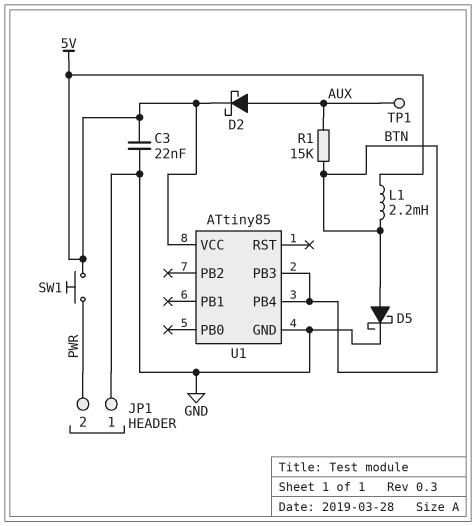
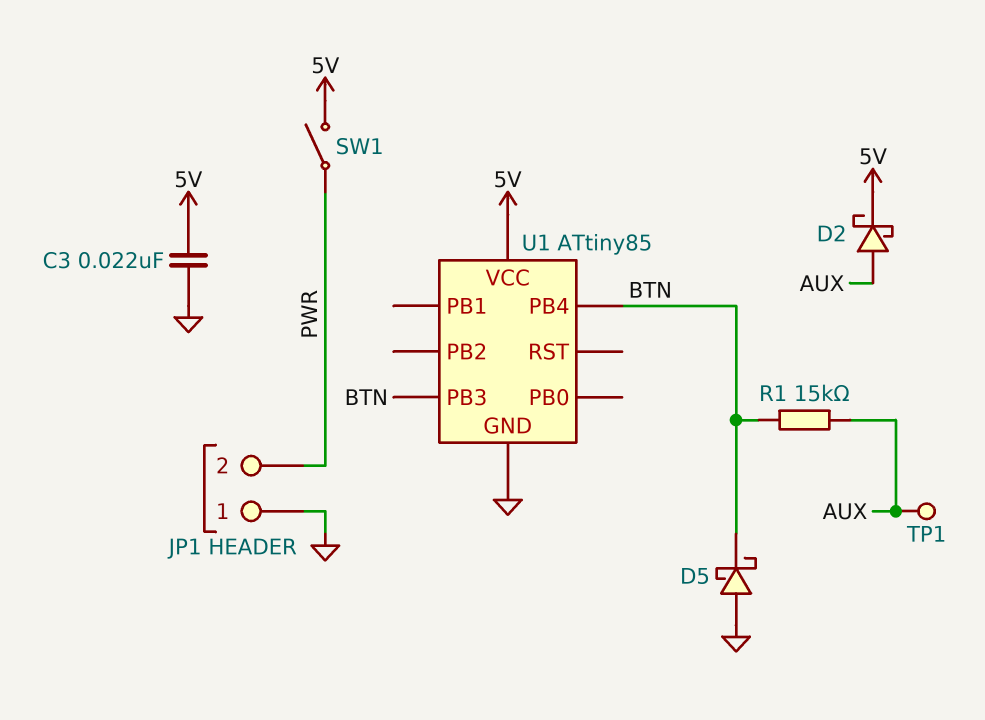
D5: schottky (A BTN, K GND) -> schottky (A GND, K BTN)
L1: 2.2mH (5V, BTN) -> none
SW1: button (5V, PWR) -> switch (5V, PWR)

